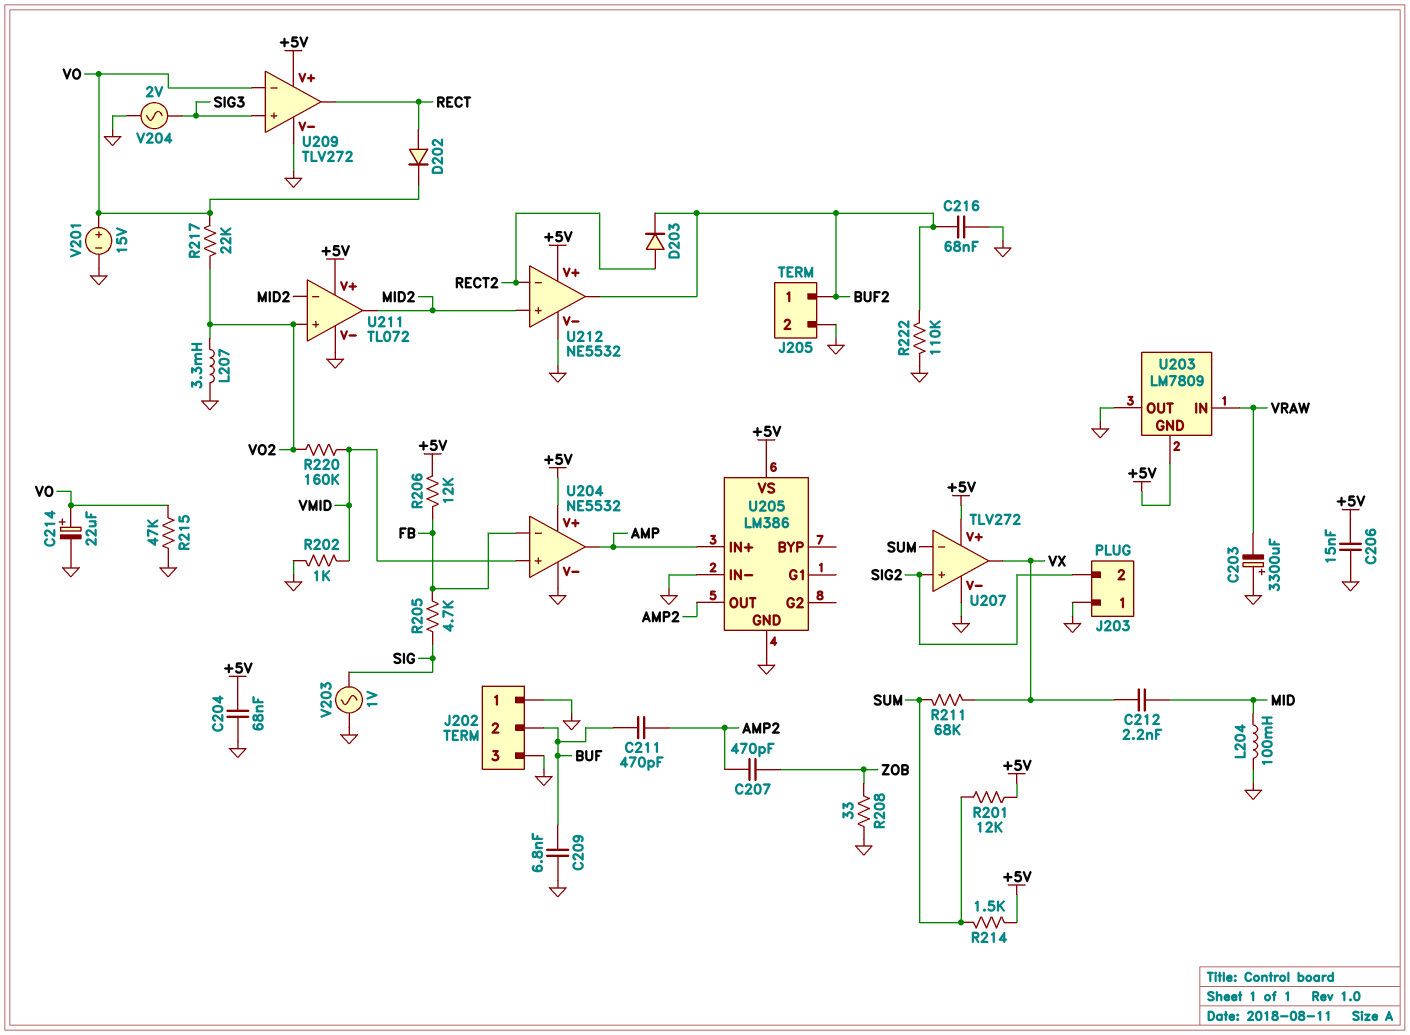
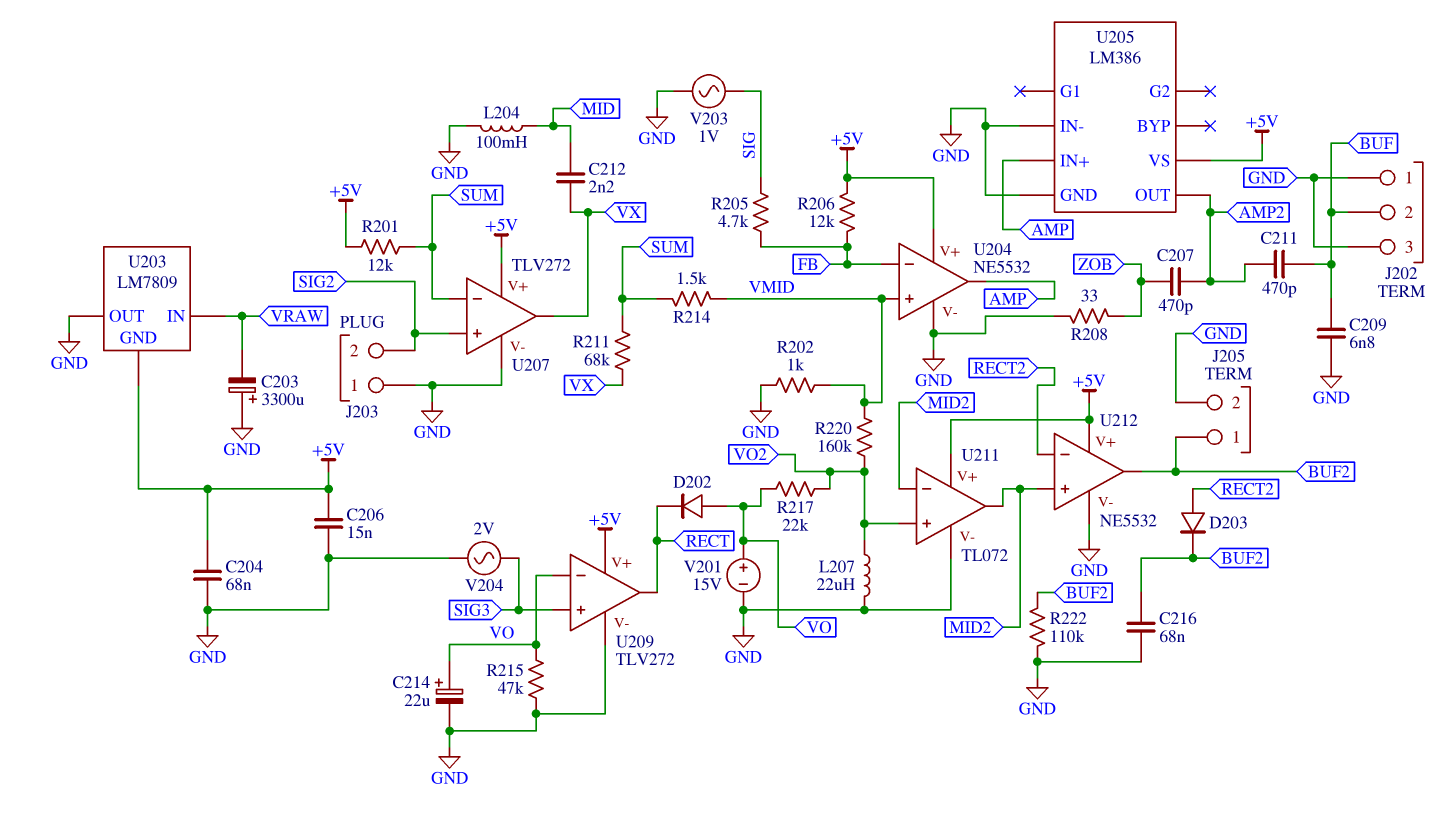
D202: diode (A RECT, K VO) -> diode (A VO, K RECT)
L207: 3.3mH (GND, VO2) -> 22uH (GND, VO2)
R214: 1.5k (+5V, SUM) -> 1.5k (SUM, VMID)

